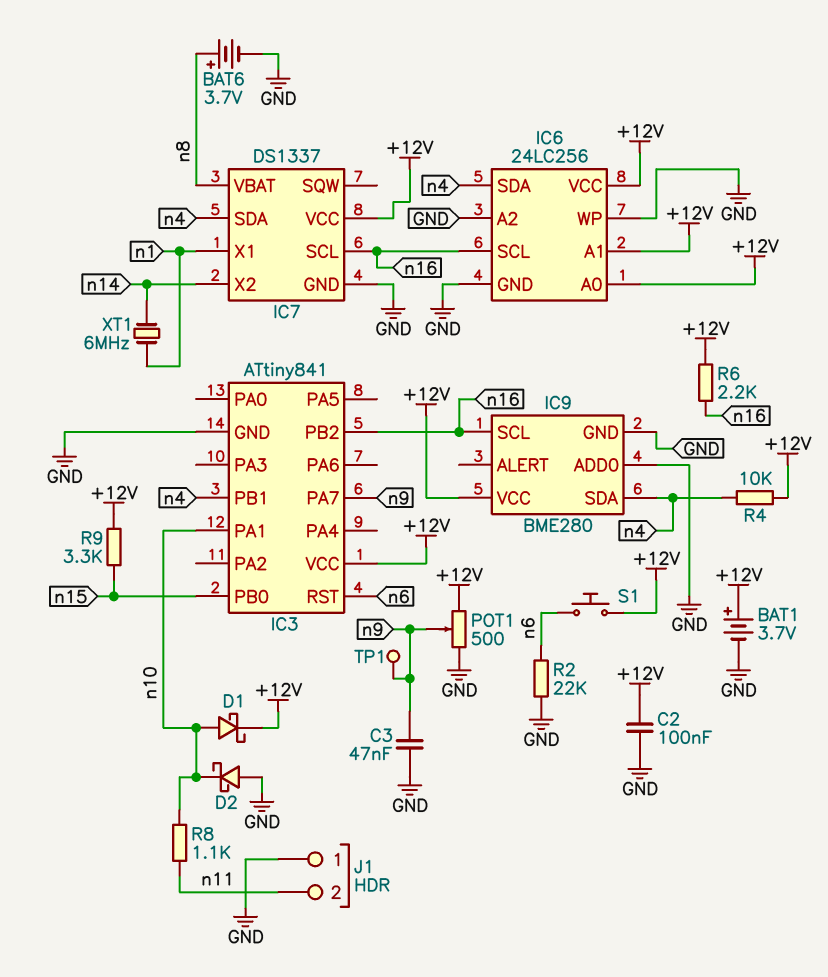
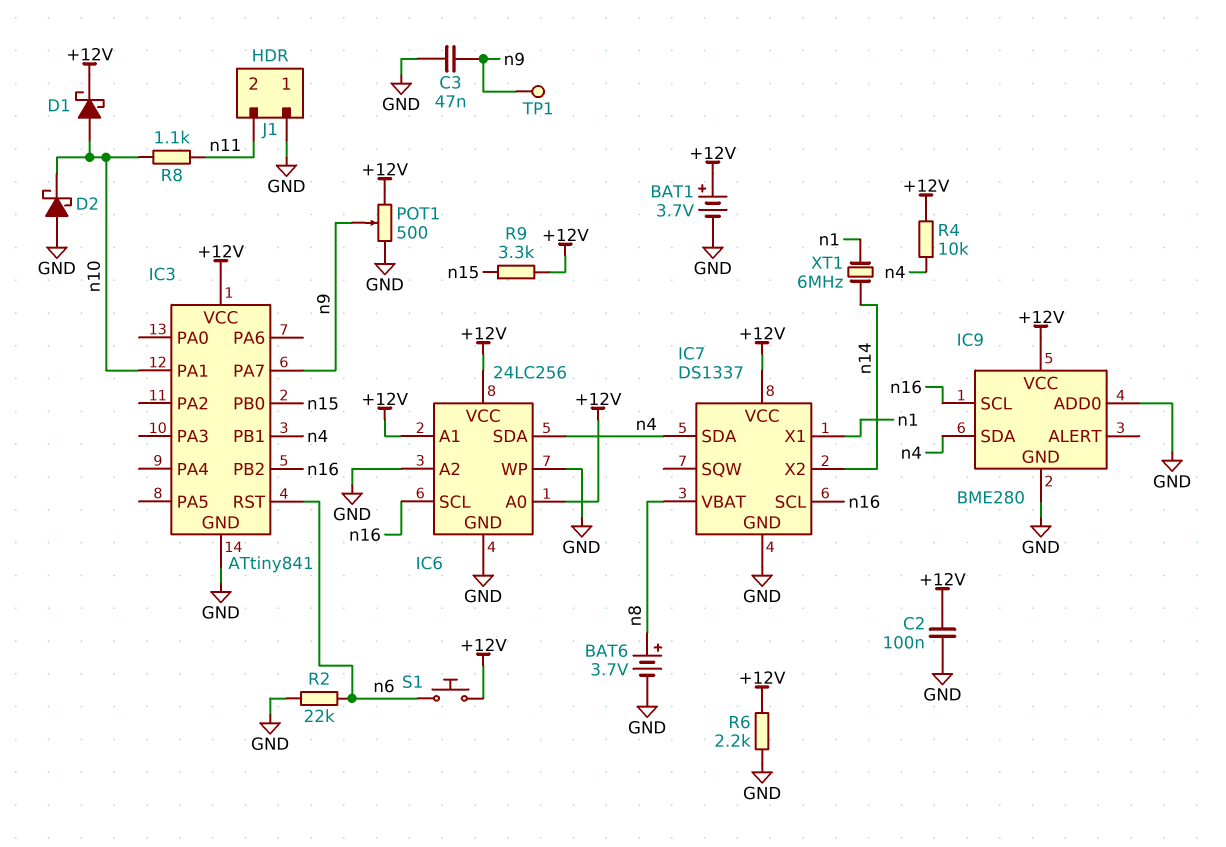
R6: 2.2k (+12V, n16) -> 2.2k (+12V, GND)

